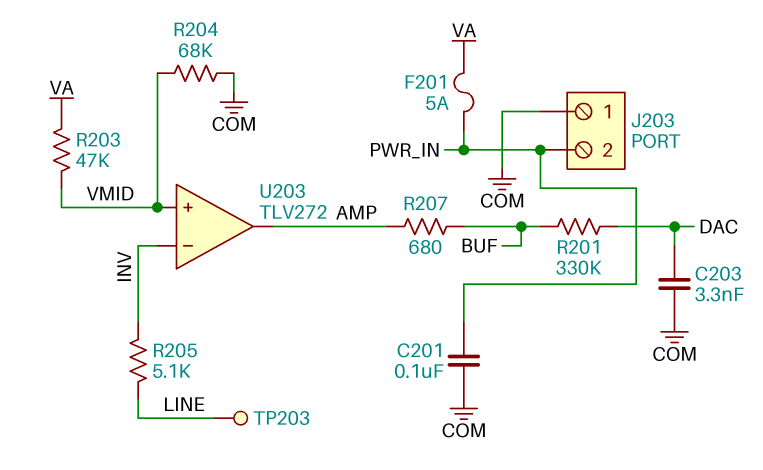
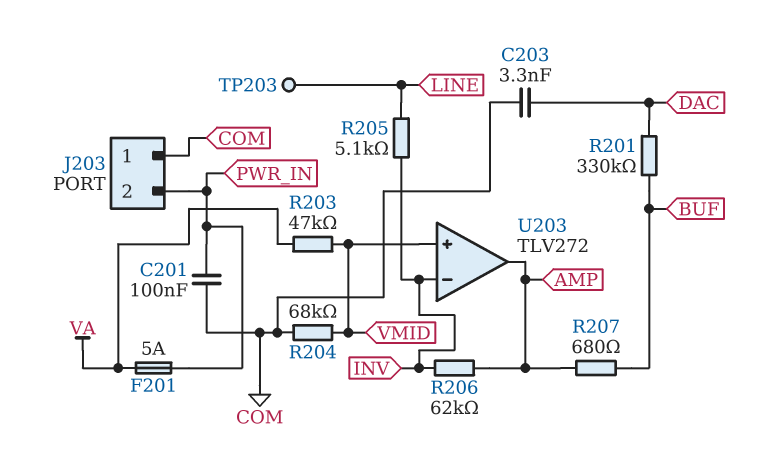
R206: none -> 62k (AMP, INV)

